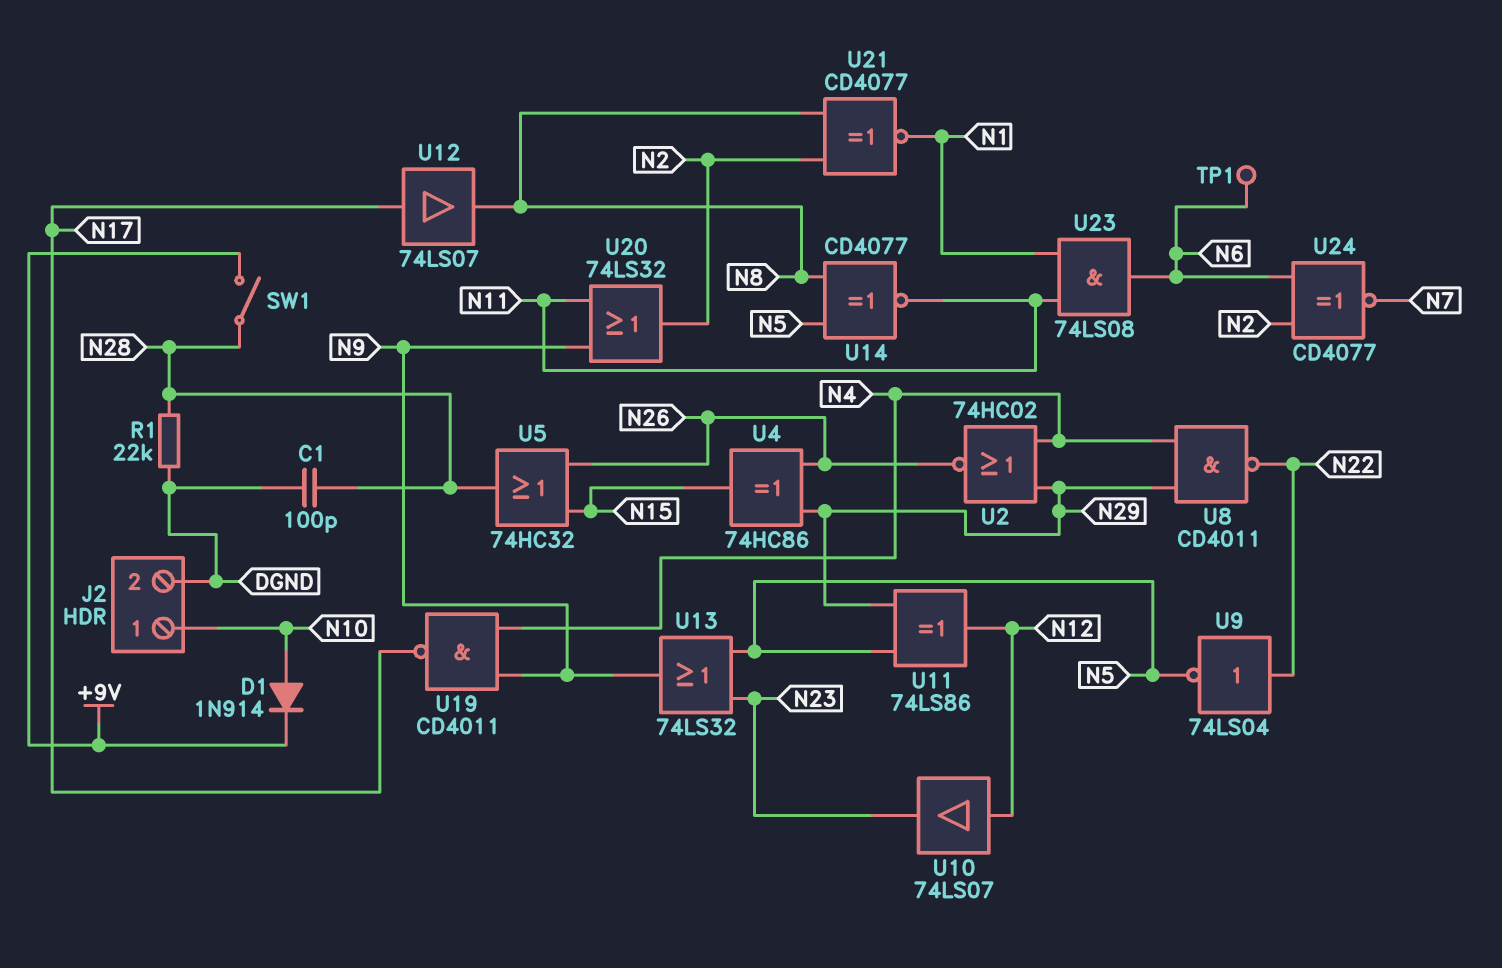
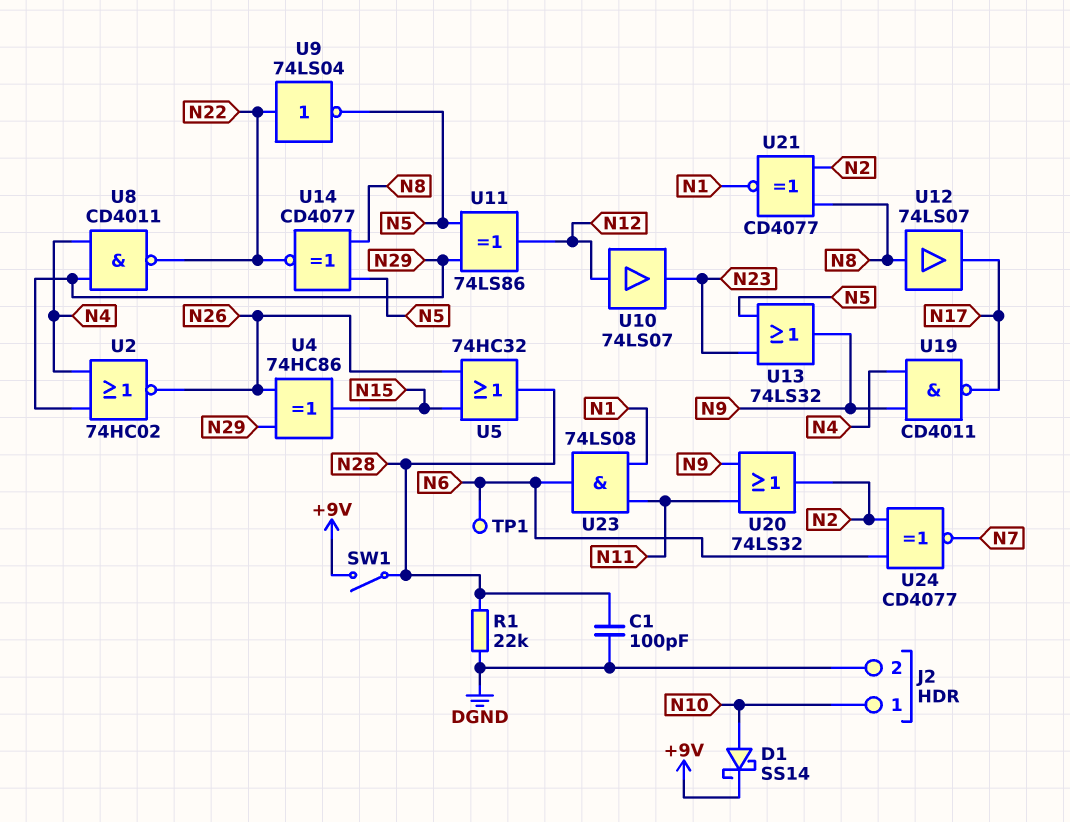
D1: diode 1N914 (A N10, K +9V) -> schottky SS14 (A N10, K +9V)
U12: buffer 74LS07 (in N17, out N8) -> buffer 74LS07 (in N8, out N17)
U14: XNOR CD4077 (in N5, in N8, out N11) -> XNOR CD4077 (in N5, in N8, out N22)

